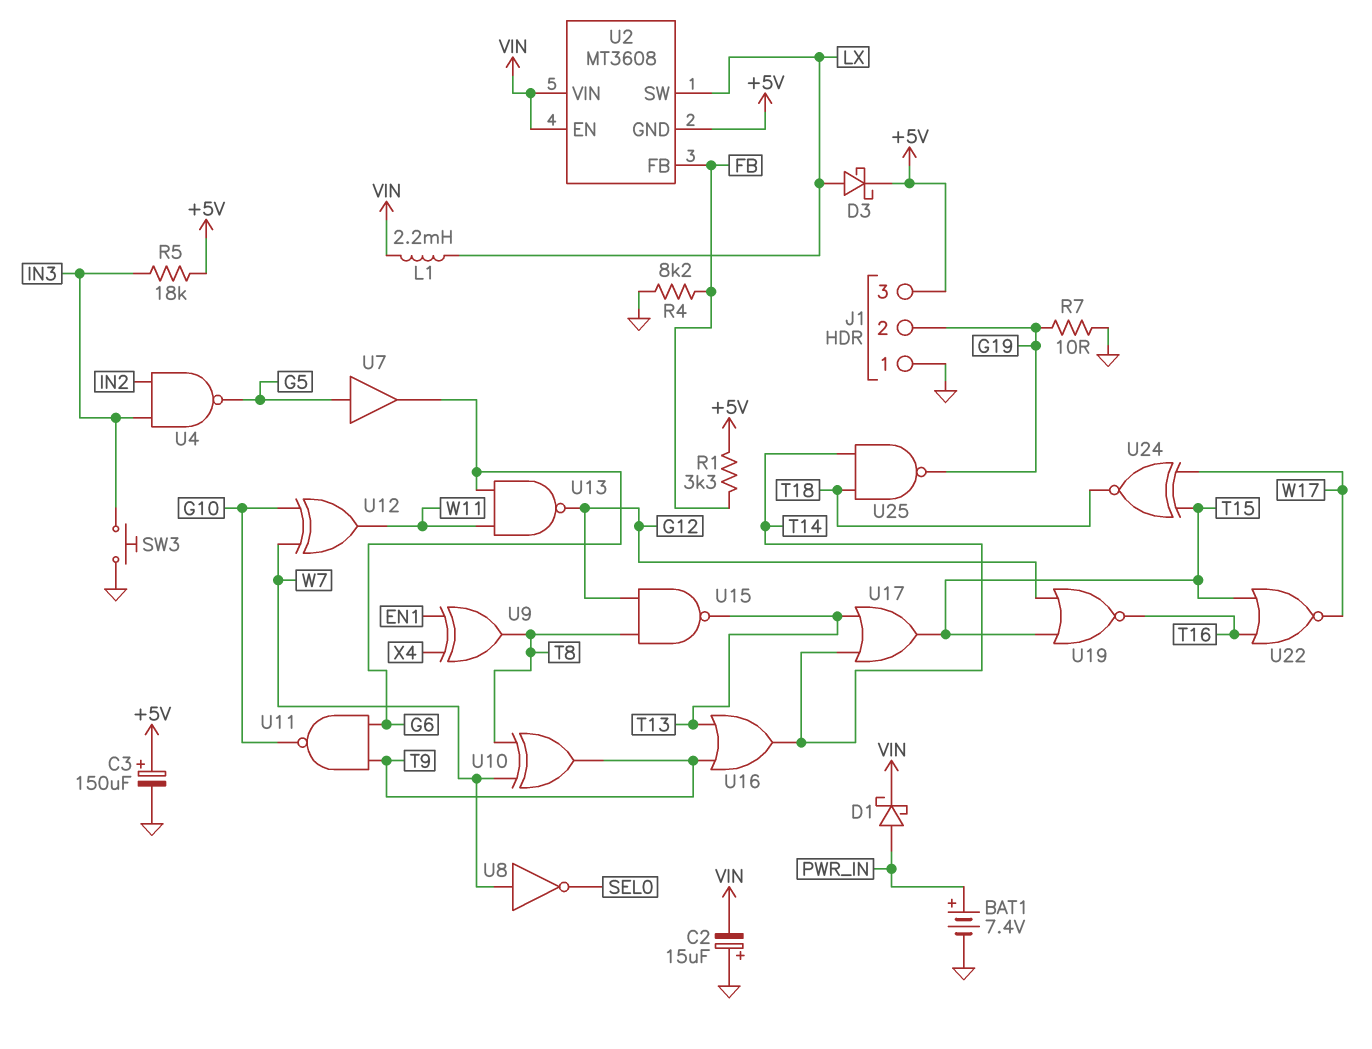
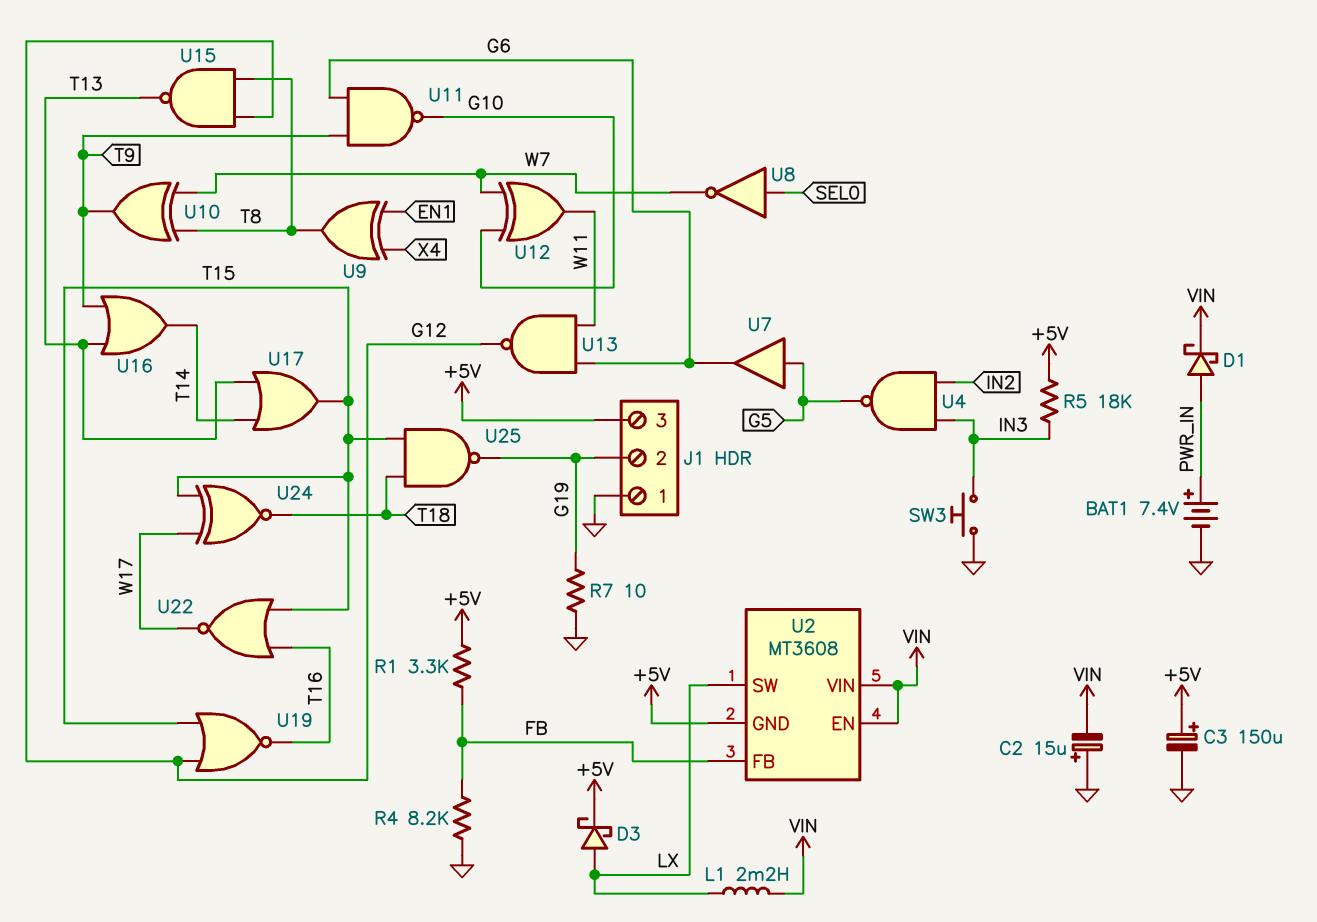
U8: NOT (in W7, out SEL0) -> NOT (in SEL0, out W7)
U25: NAND (in T14, in T18, out G19) -> NAND (in T15, in T18, out G19)

